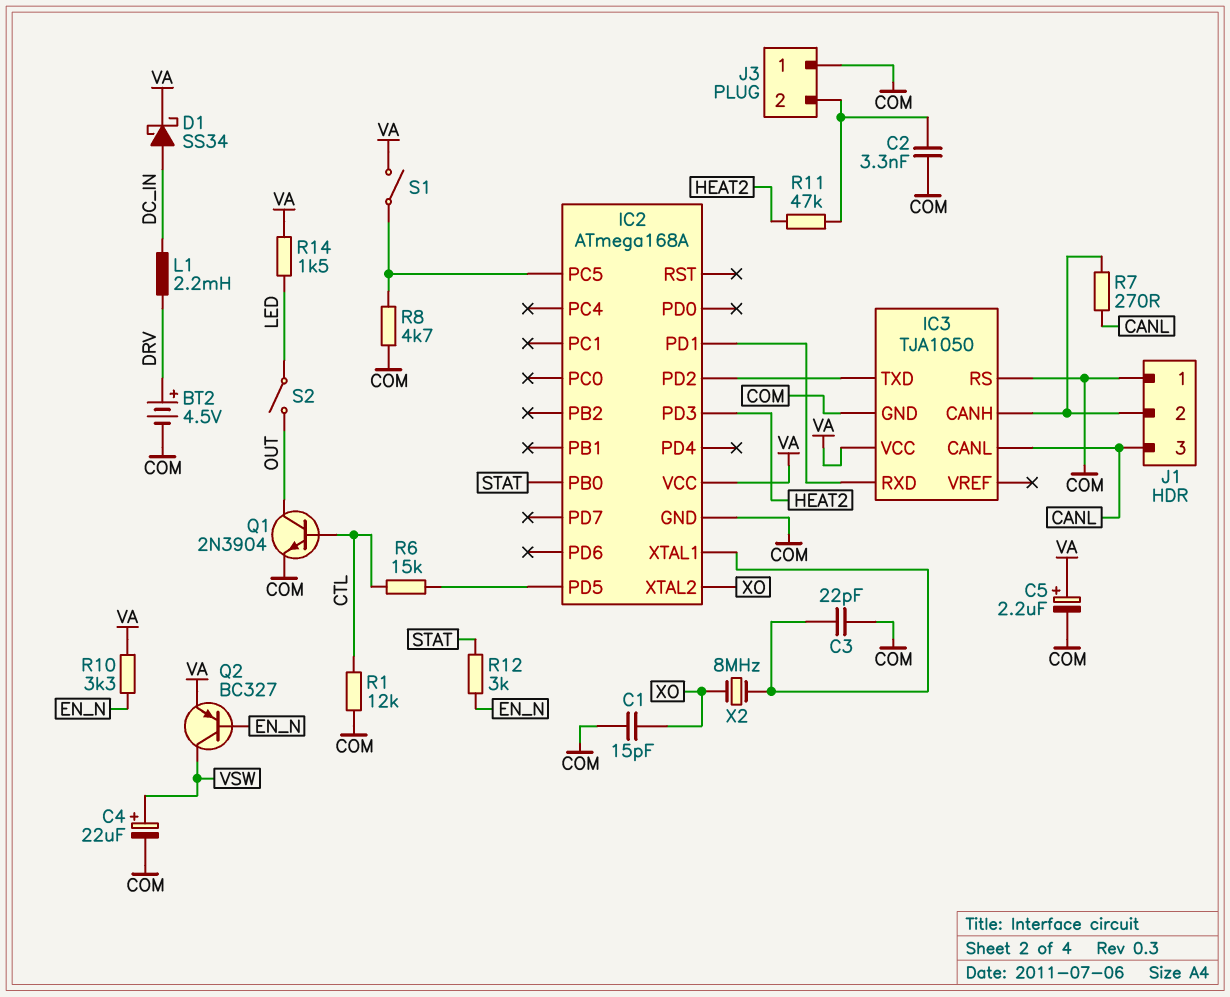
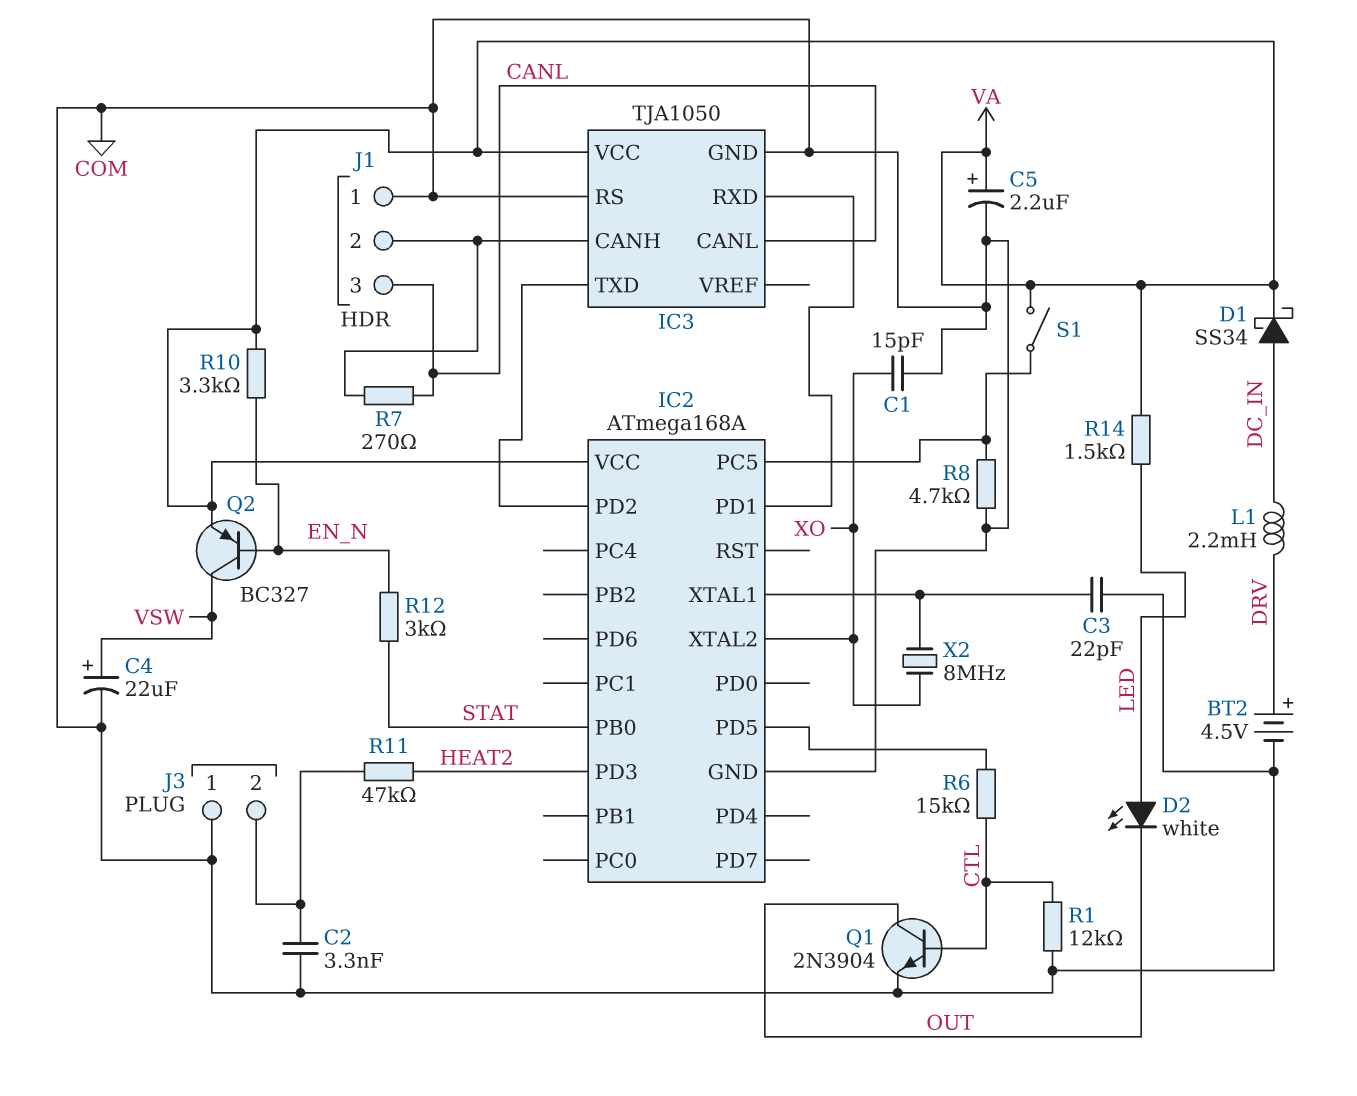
D2: none -> LED white (A LED, K OUT)
S2: switch (LED, OUT) -> none

